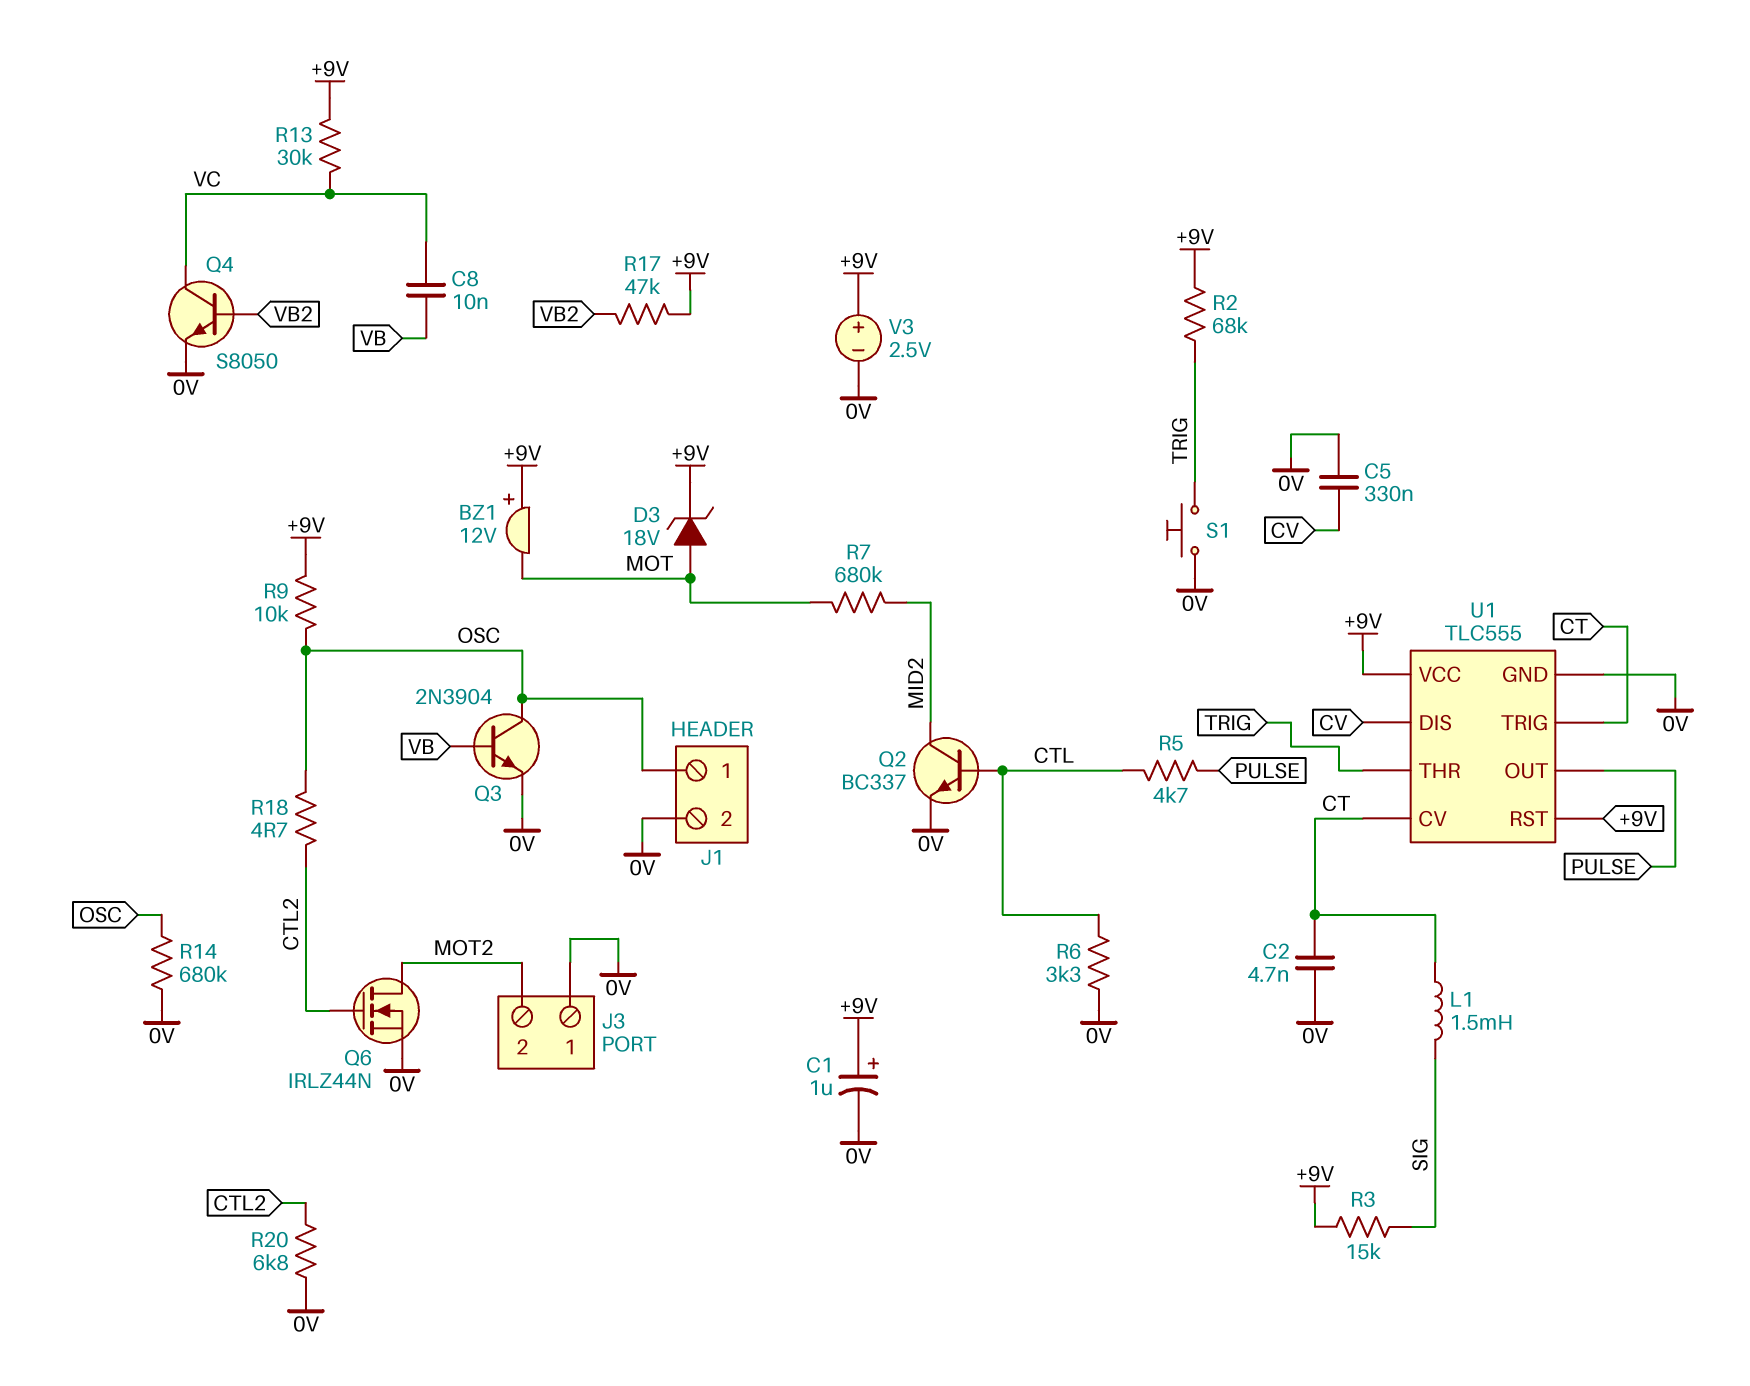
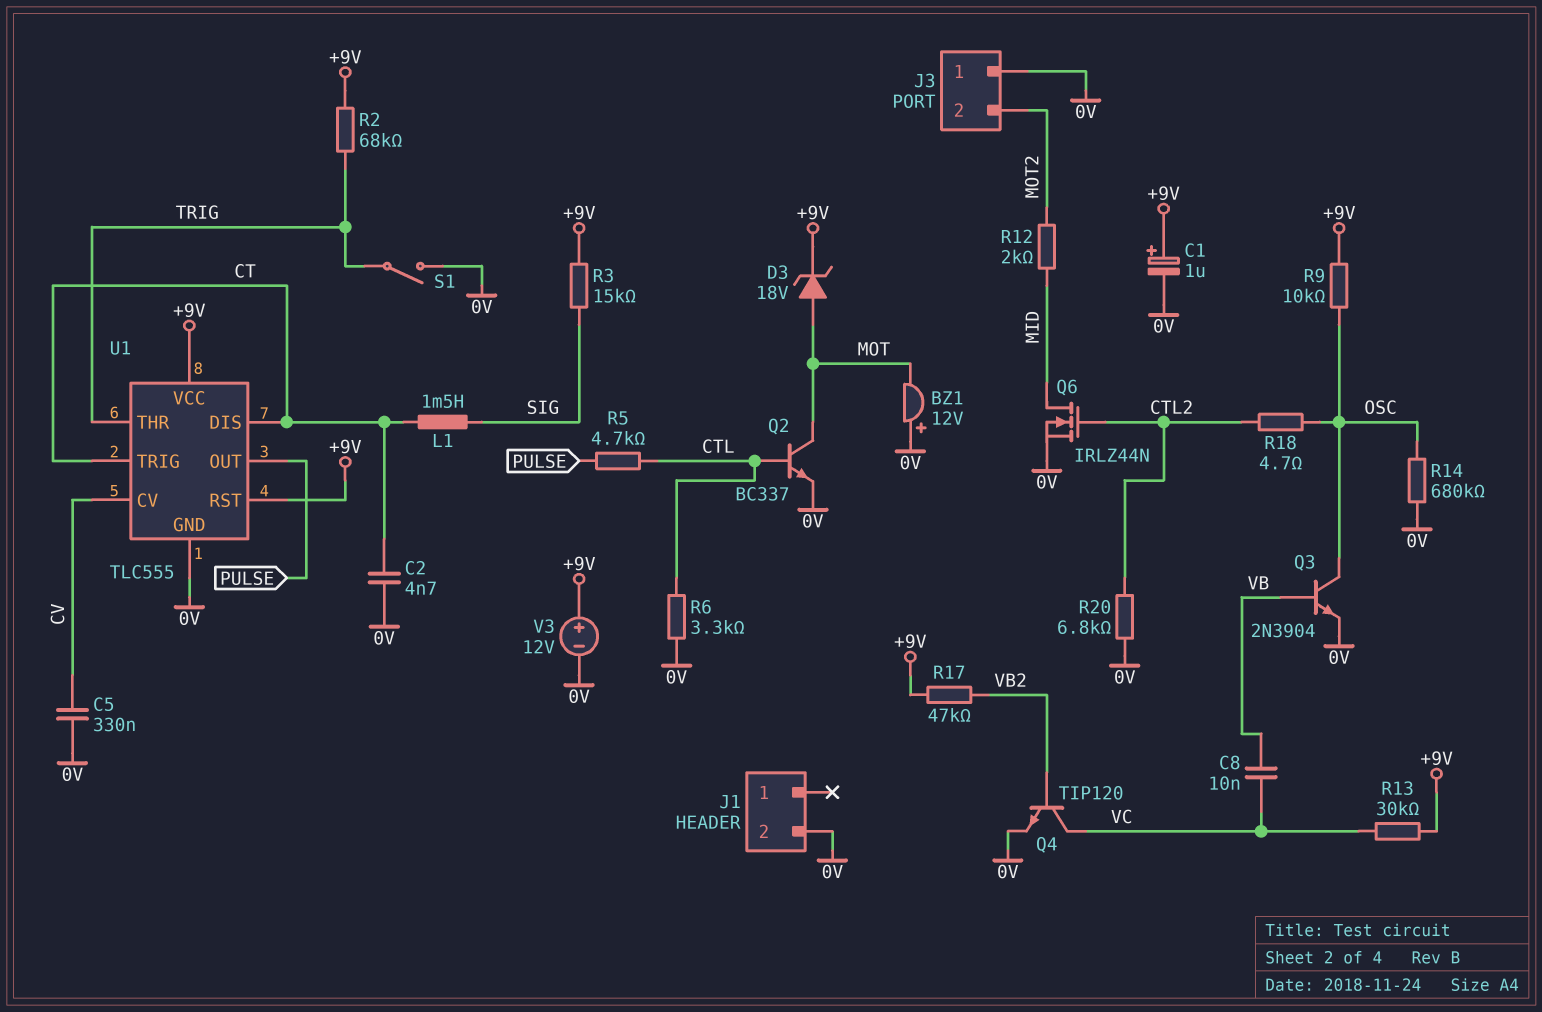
BZ1: buzzer 12V (plus +9V, minus MOT) -> buzzer 12V (plus 0V, minus MOT)
J1 pin 1: OSC -> none
Q2: NPN BC337 (B CTL, C MID2, E 0V) -> NPN BC337 (B CTL, C MOT, E 0V)
Q4: NPN S8050 (B VB2, C VC, E 0V) -> NPN TIP120 (B VB2, C VC, E 0V)
Q6: NMOS IRLZ44N (G CTL2, D MOT2, S 0V) -> NMOS IRLZ44N (G CTL2, D MID, S 0V)
R7: 680k (MID2, MOT) -> none
R12: none -> 2k (MID, MOT2)
S1: button (0V, TRIG) -> switch (0V, TRIG)
U1 pin CV: CT -> CV
U1 pin DIS: CV -> CT
V3: 2.5V (plus +9V, minus 0V) -> 12V (plus +9V, minus 0V)

